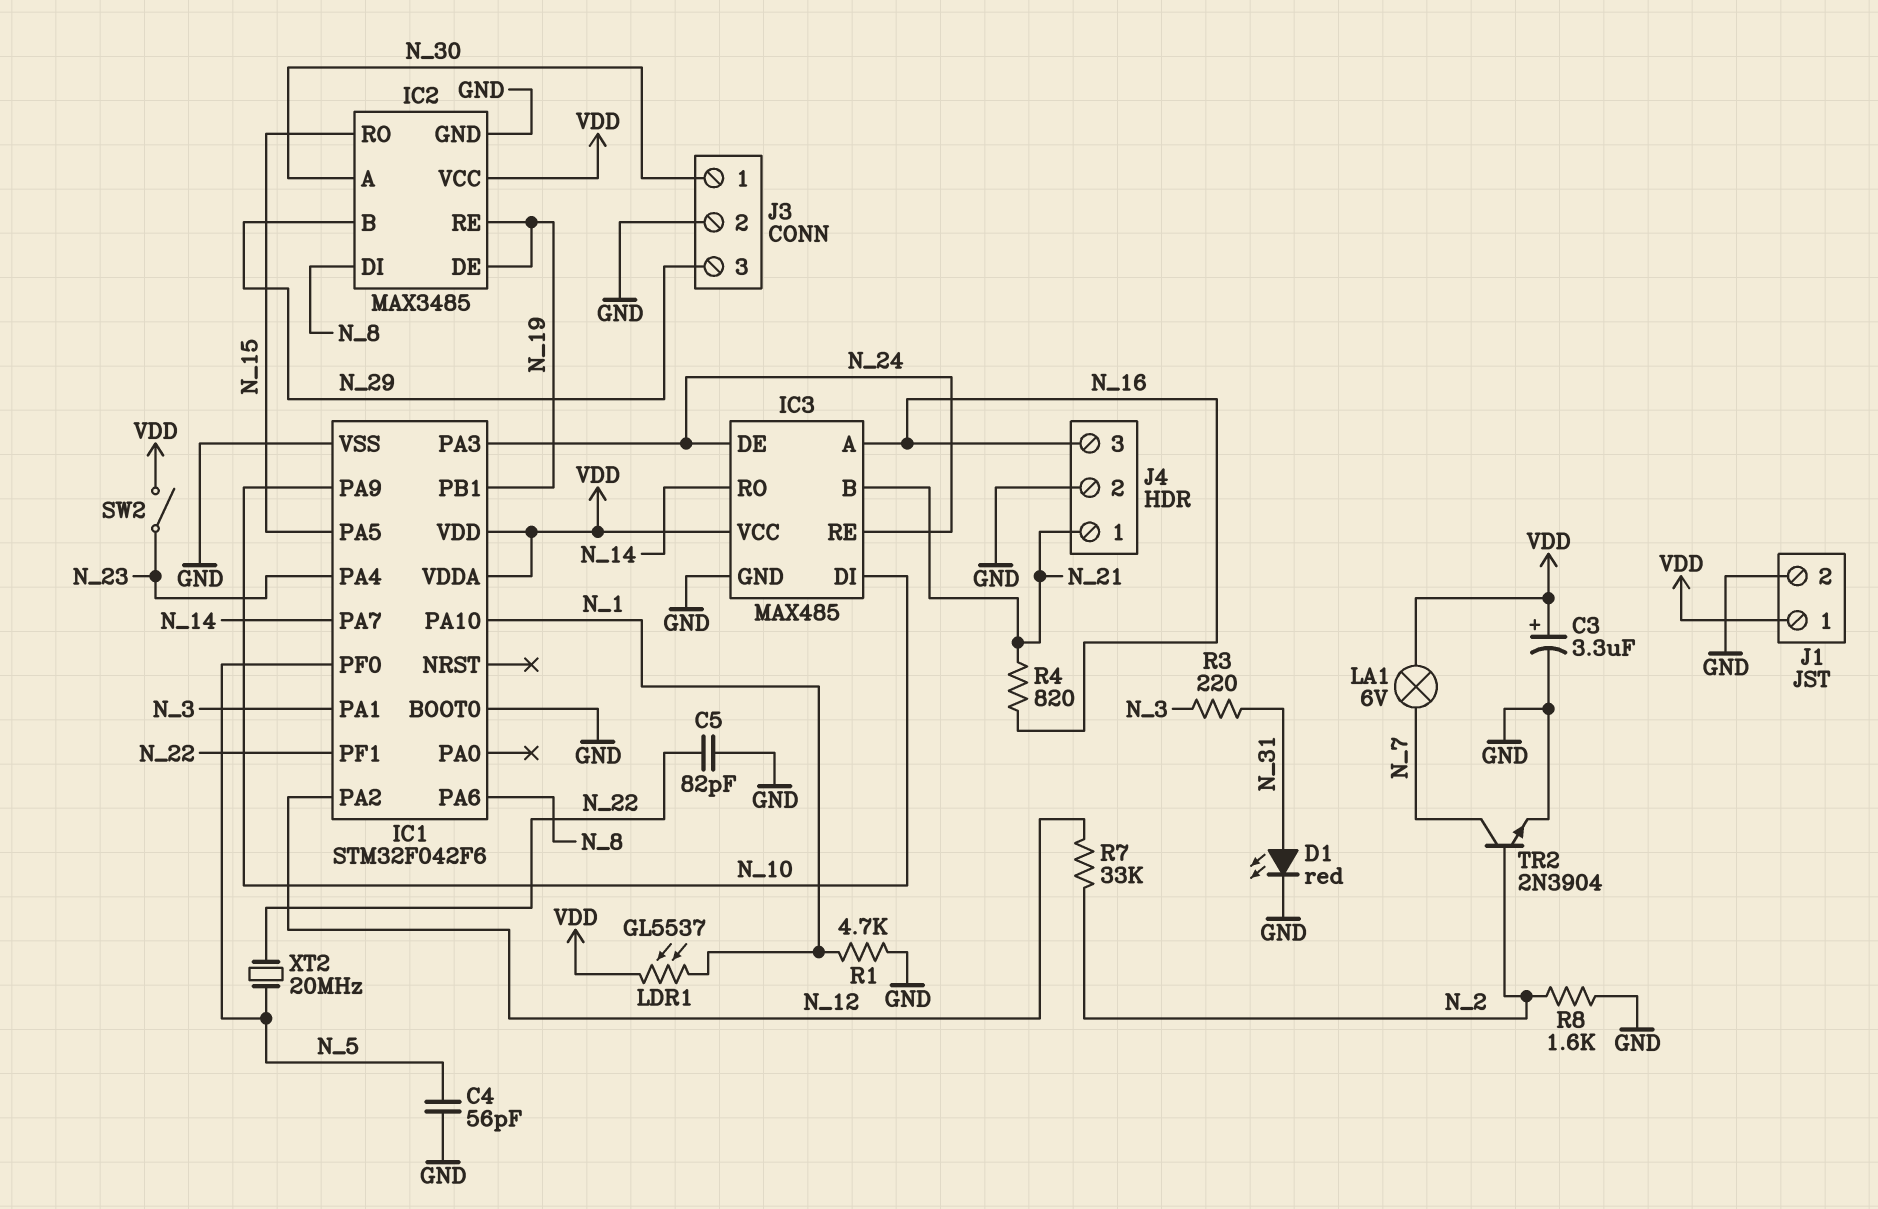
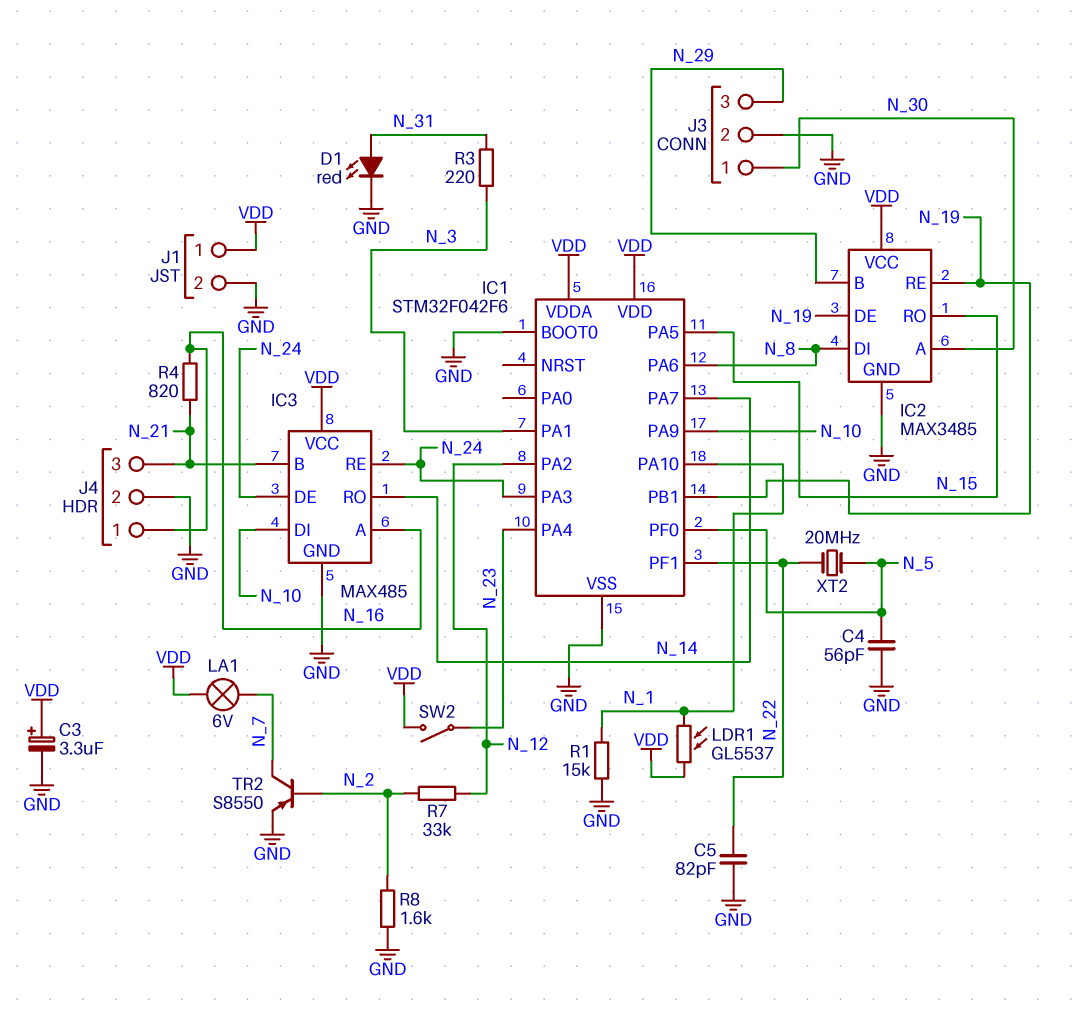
J4 pin 1: N_21 -> N_16
J4 pin 3: N_16 -> N_21
R1: 4.7k (GND, N_1) -> 15k (GND, N_1)
TR2: NPN 2N3904 (B N_2, C N_7, E GND) -> PNP S8550 (B N_2, C N_7, E GND)

